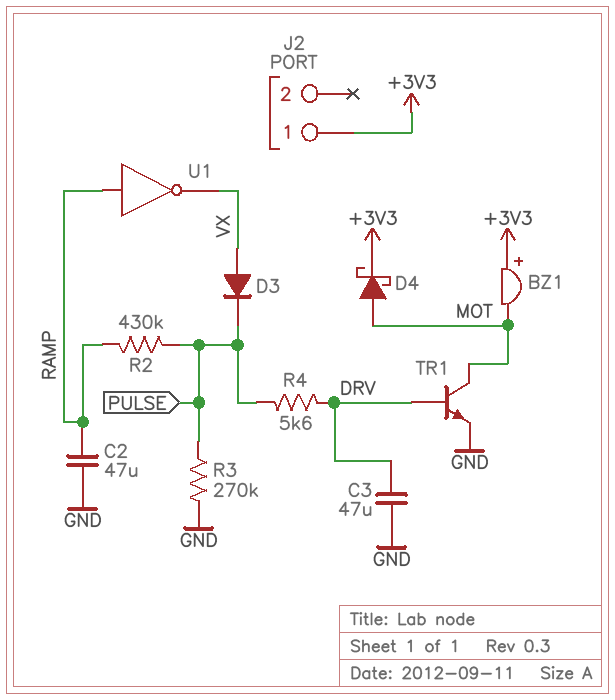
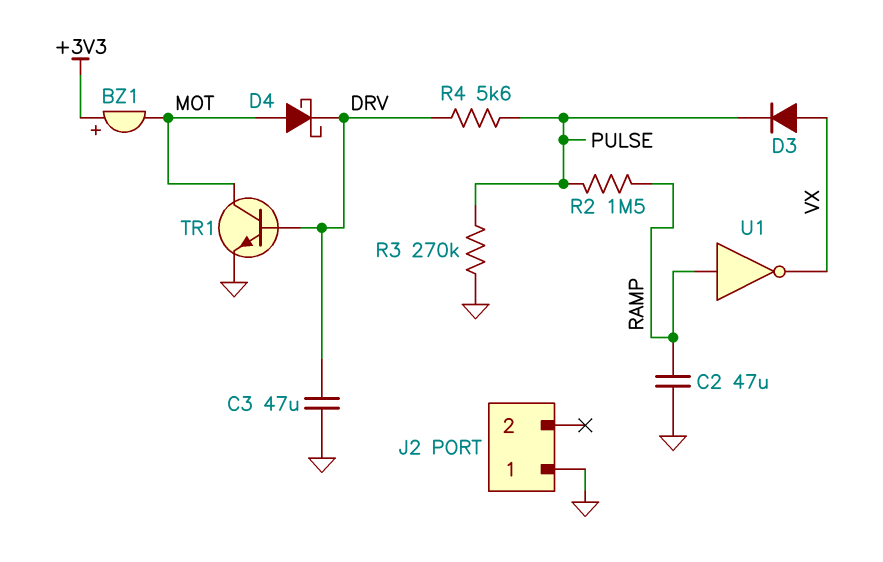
D4: schottky (A MOT, K +3V3) -> schottky (A MOT, K DRV)
J2 pin 1: +3V3 -> GND
R2: 430k (PULSE, RAMP) -> 1.5M (PULSE, RAMP)

